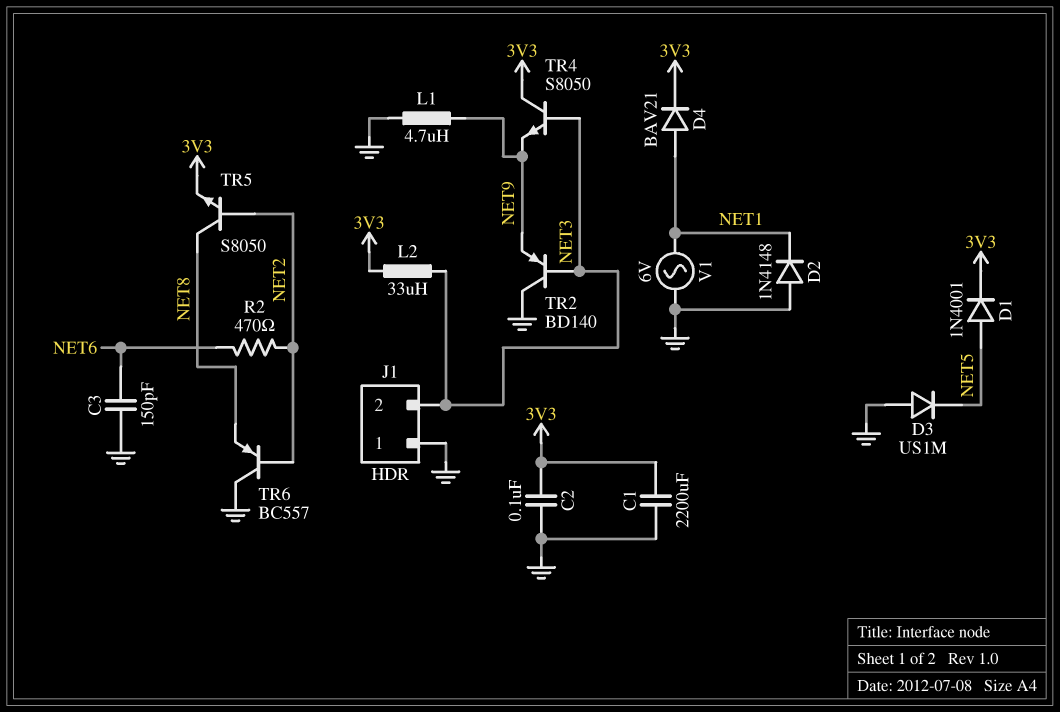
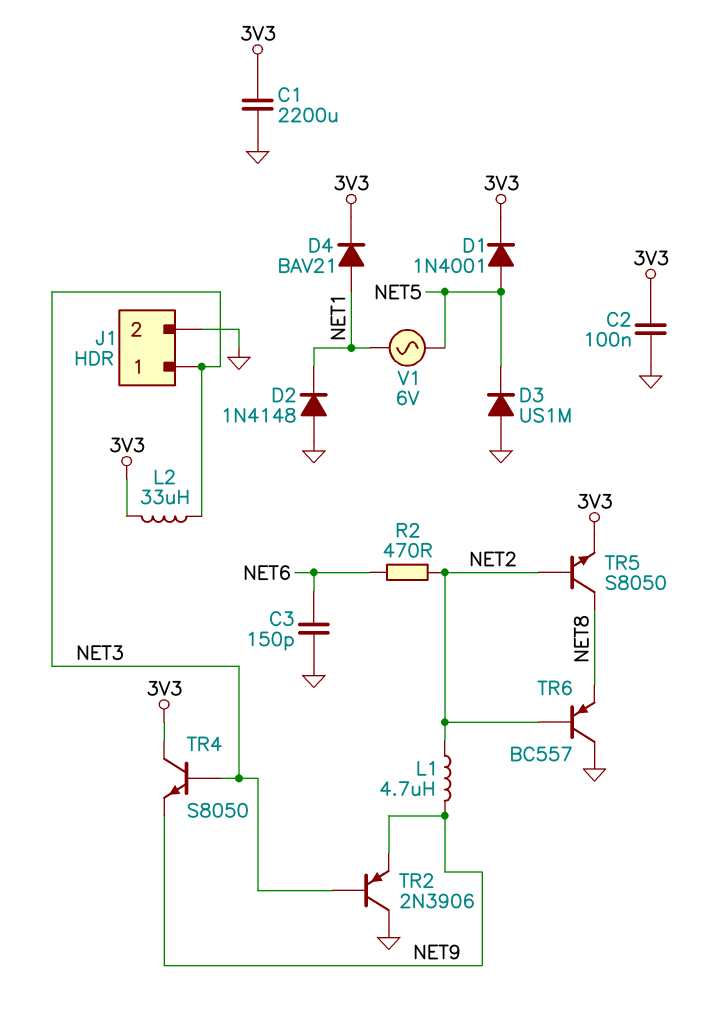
J1 pin 1: GND -> NET3
J1 pin 2: NET3 -> GND
L1: 4.7uH (GND, NET9) -> 4.7uH (NET2, NET9)
TR2: PNP BD140 (B NET3, C GND, E NET9) -> PNP 2N3906 (B NET3, C GND, E NET9)
V1: AC 6V (GND, NET1) -> AC 6V (NET1, NET5)

